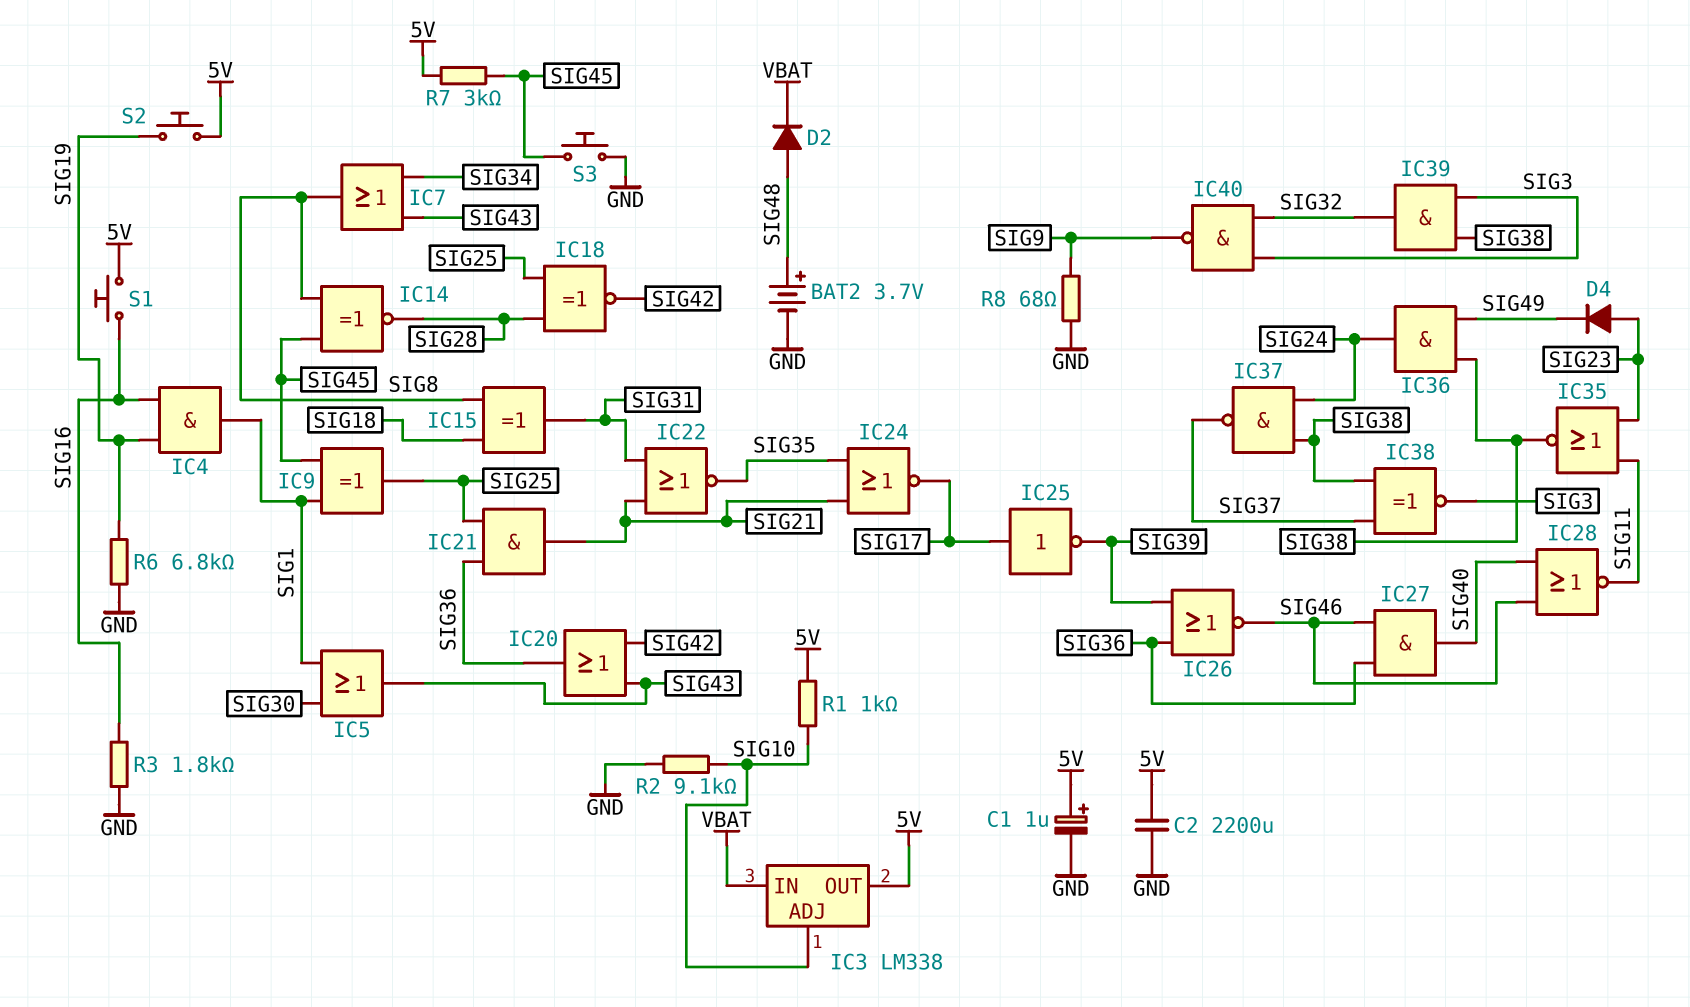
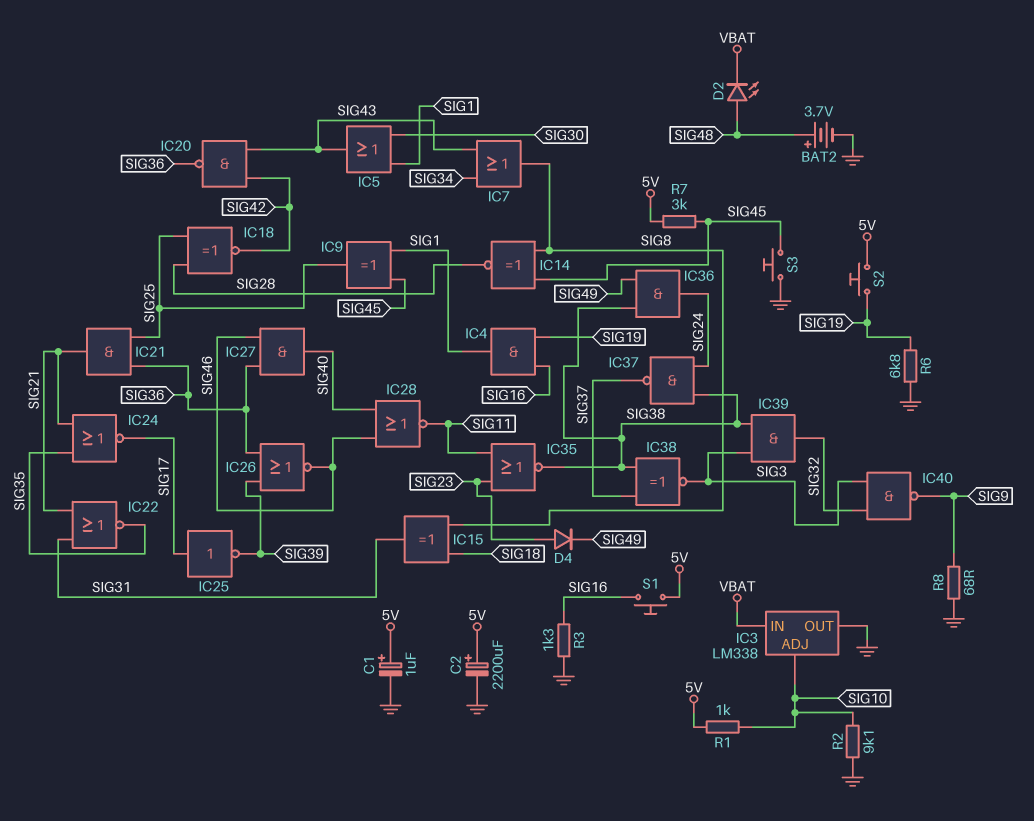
C2: 2200uF (5V, GND) -> 2200uF (plus 5V, minus GND)
D2: diode (A SIG48, K VBAT) -> LED (A SIG48, K VBAT)
IC3 pin OUT: 5V -> GND
IC20: OR (in SIG42, in SIG43, out SIG36) -> NAND (in SIG42, in SIG43, out SIG36)
R3: 1.8k (GND, SIG16) -> 1.3k (GND, SIG16)

